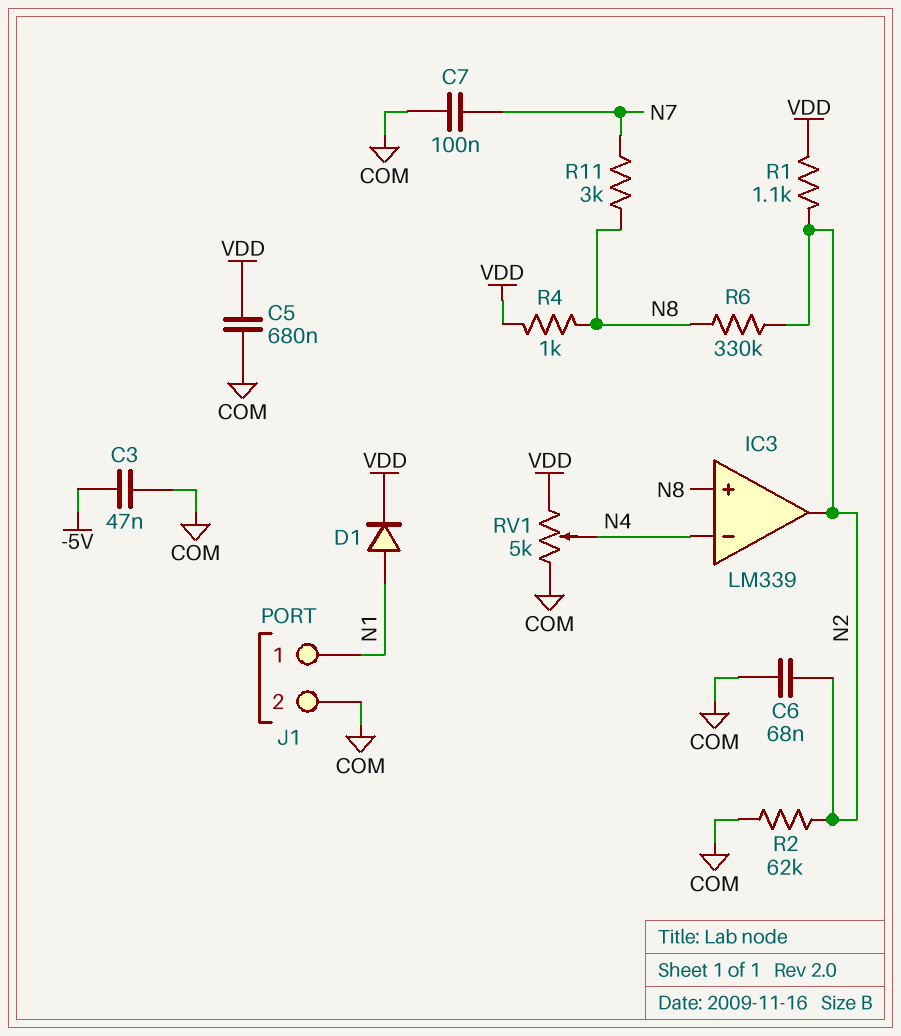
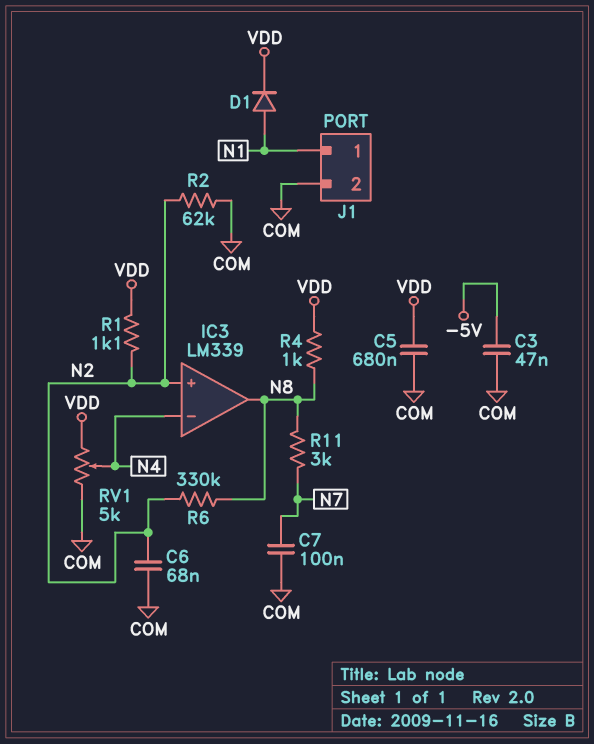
IC3 pin in+: N8 -> N2
IC3 pin out: N2 -> N8

